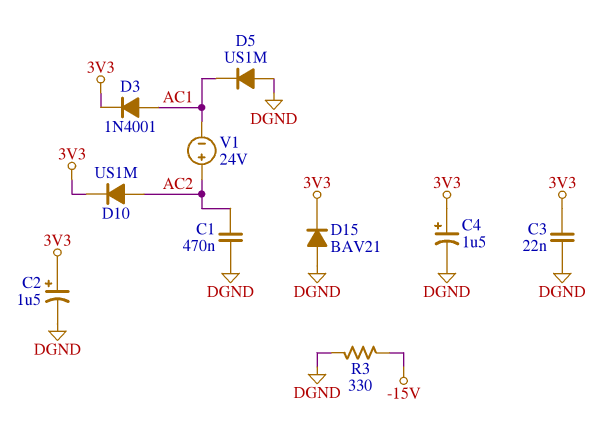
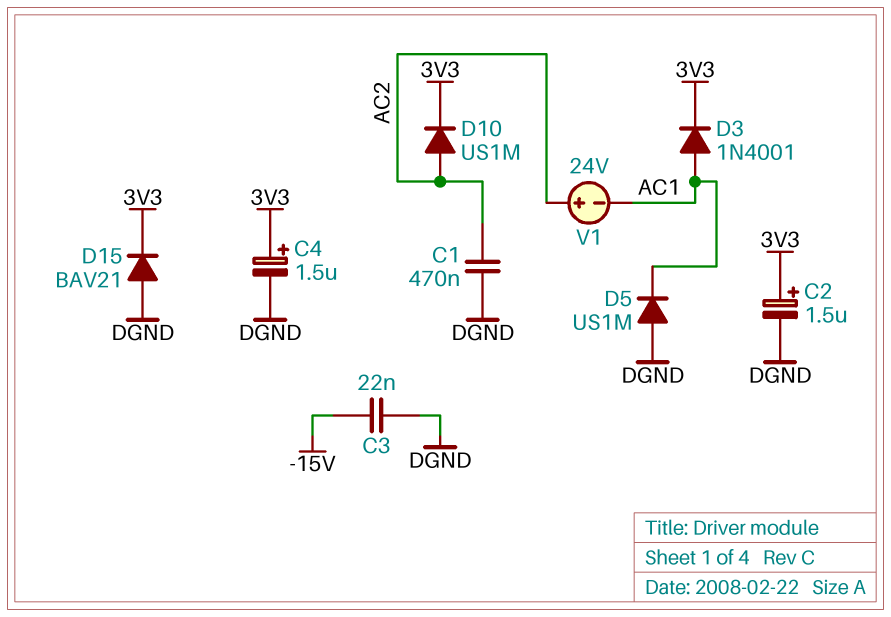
C3: 22nF (3V3, DGND) -> 22nF (-15V, DGND)
R3: 330 (-15V, DGND) -> none

